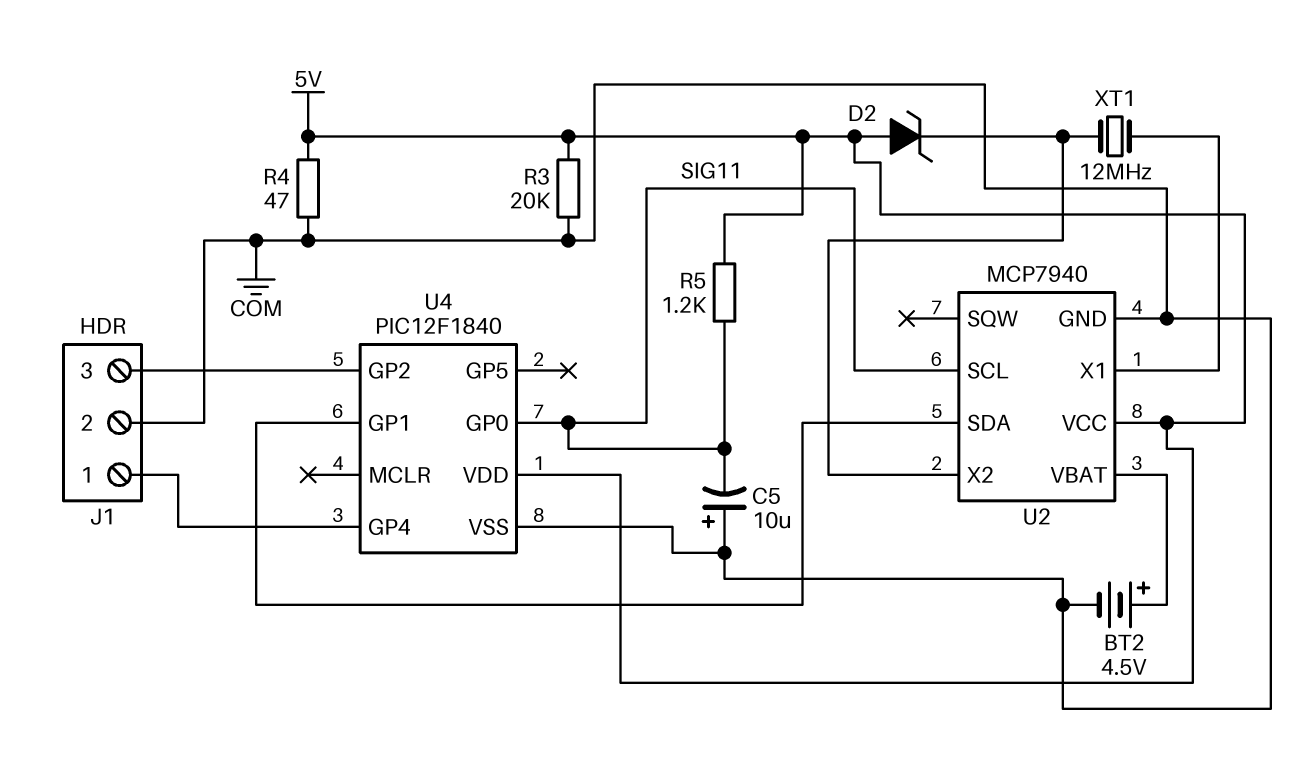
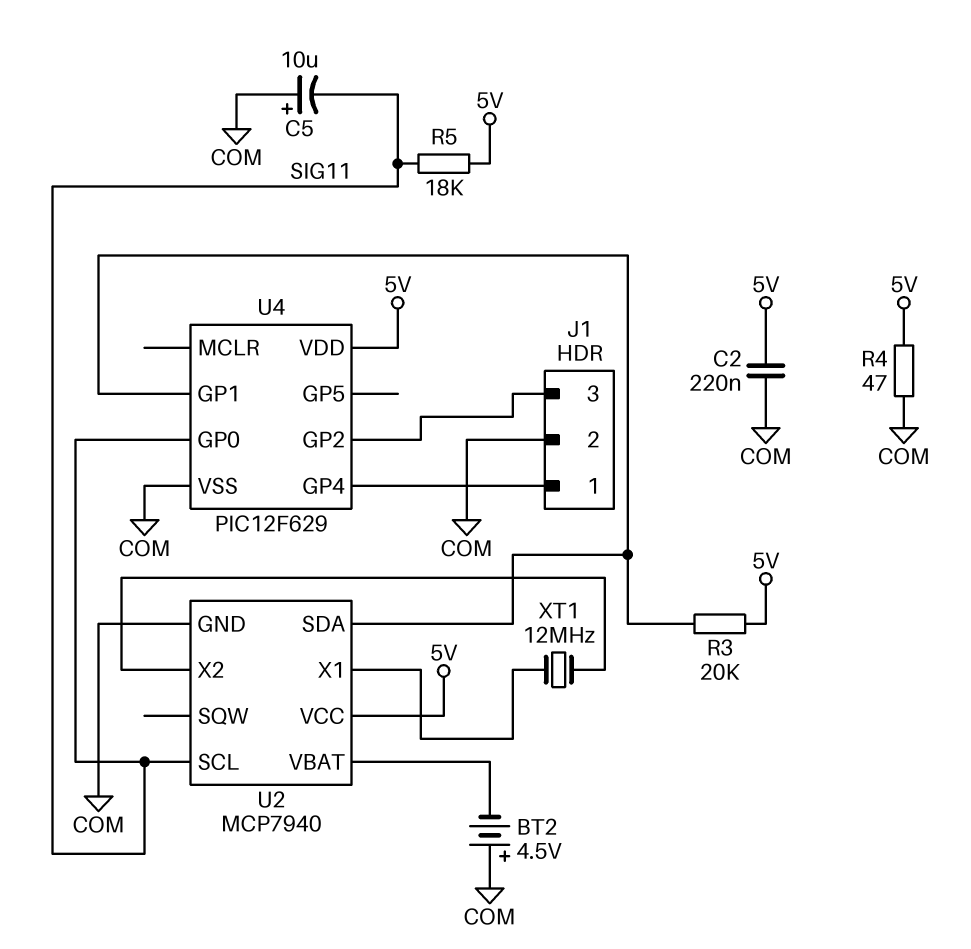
BT2: 4.5V (plus U2/VBAT, minus COM) -> 4.5V (plus COM, minus U2/VBAT)
C2: none -> 220nF (5V, COM)
D2: zener (A 5V, K U2/X2) -> none
R3: 20k (5V, COM) -> 20k (5V, U2/SDA)
R5: 1.2k (5V, SIG11) -> 18k (5V, SIG11)
U4: PIC12F1840 -> PIC12F629

